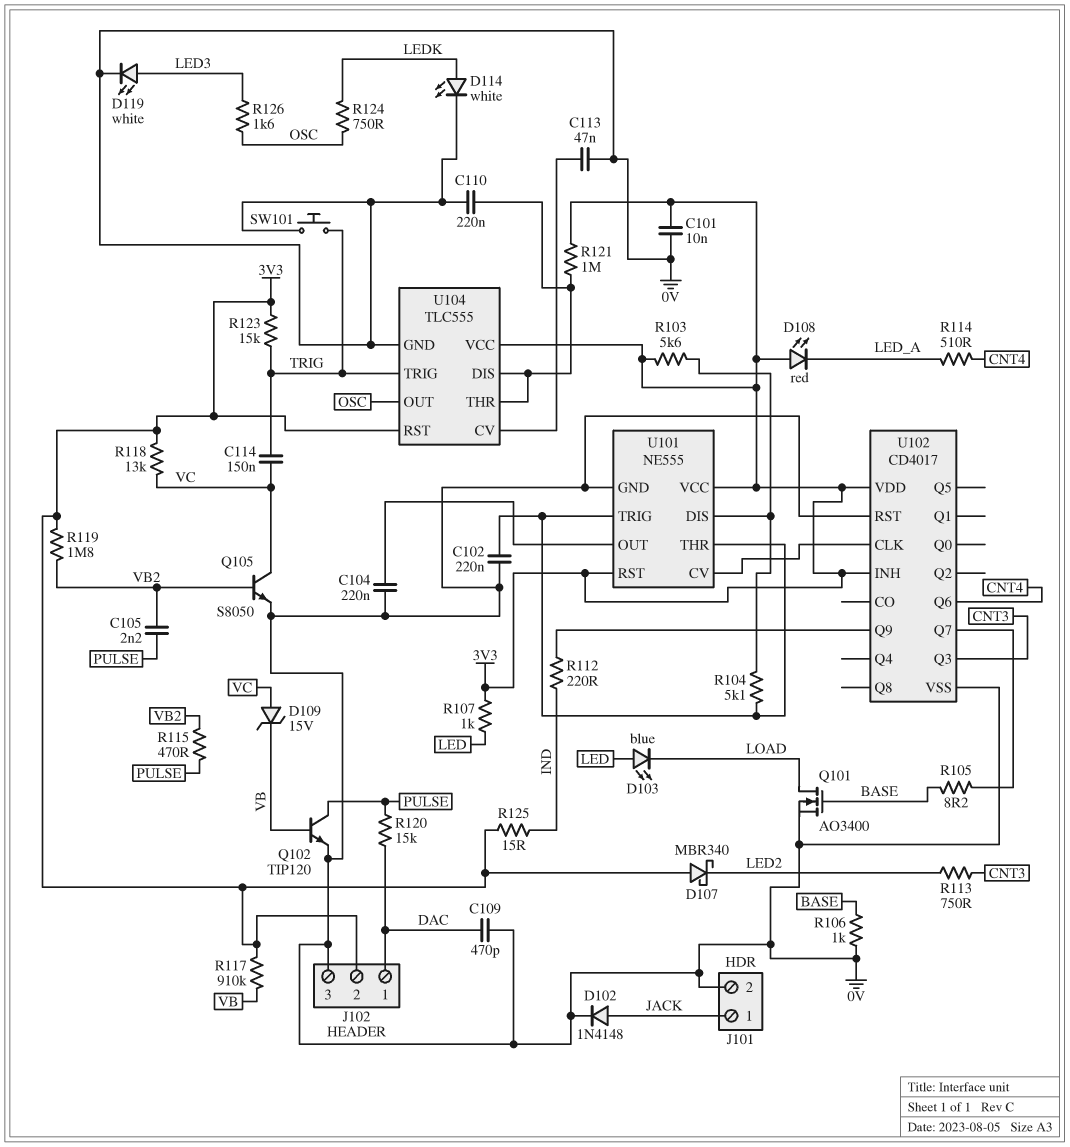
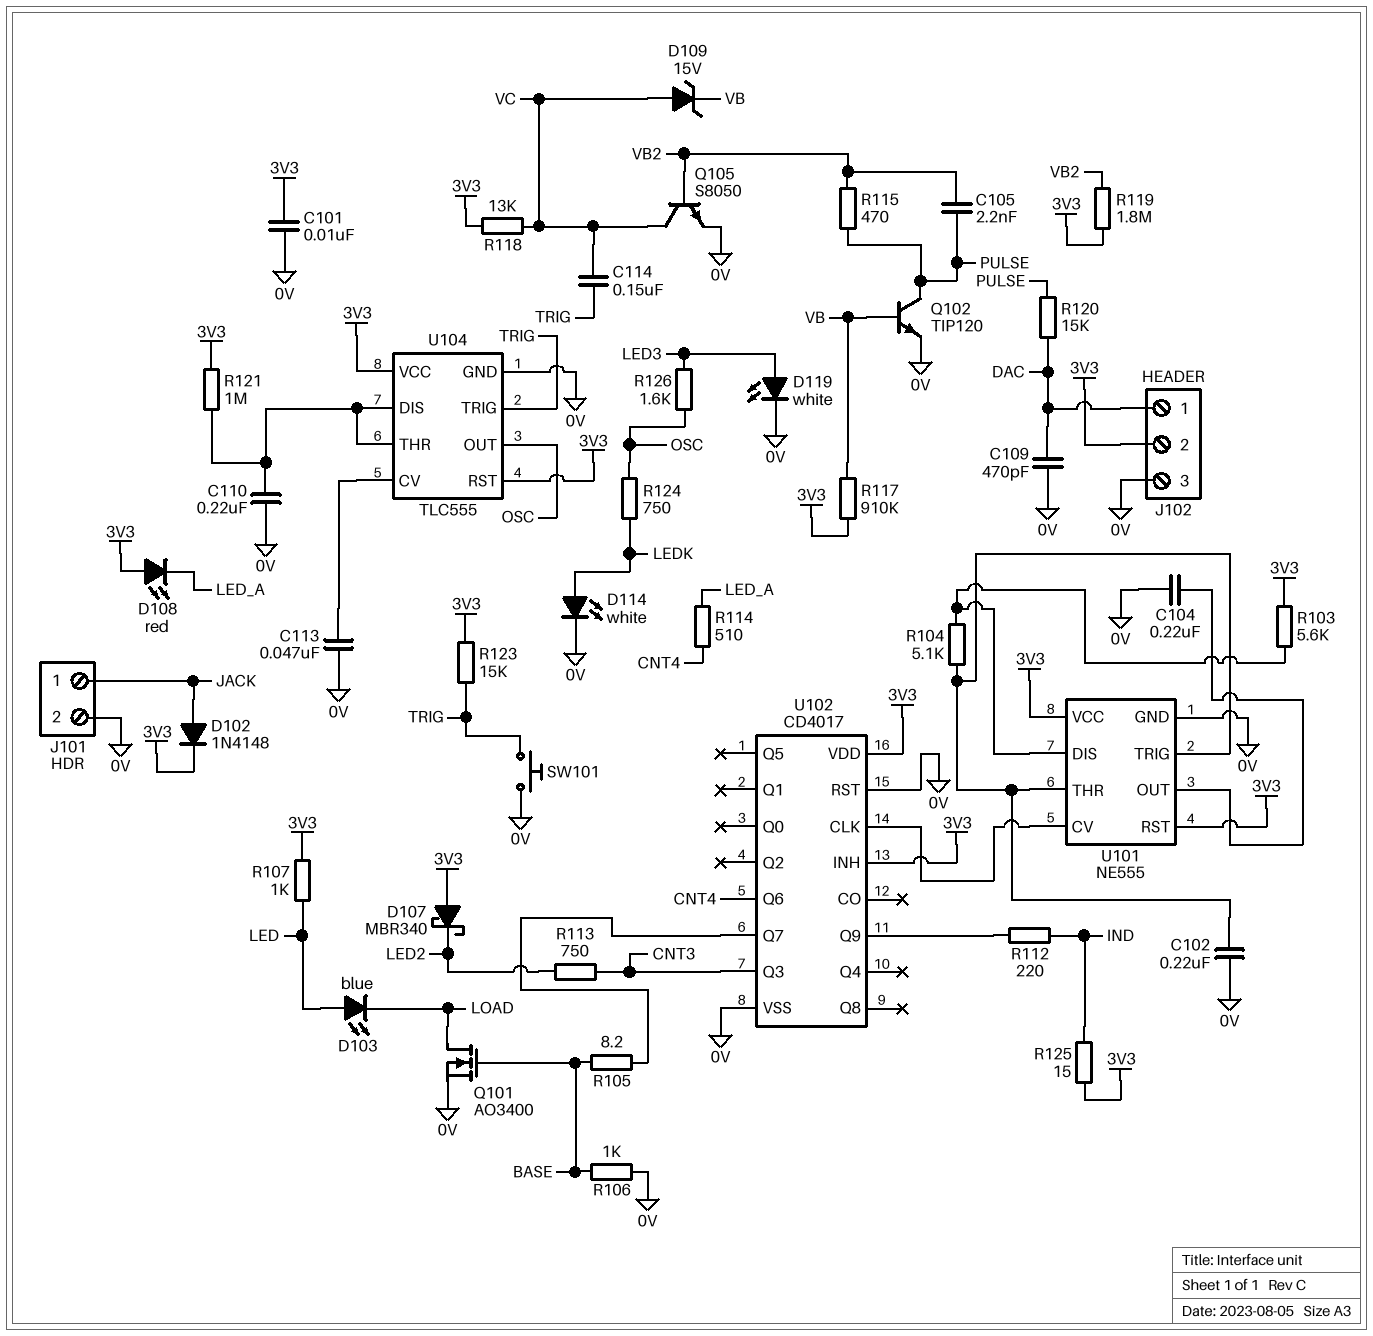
D102: diode 1N4148 (A JACK, K 0V) -> diode 1N4148 (A JACK, K 3V3)

